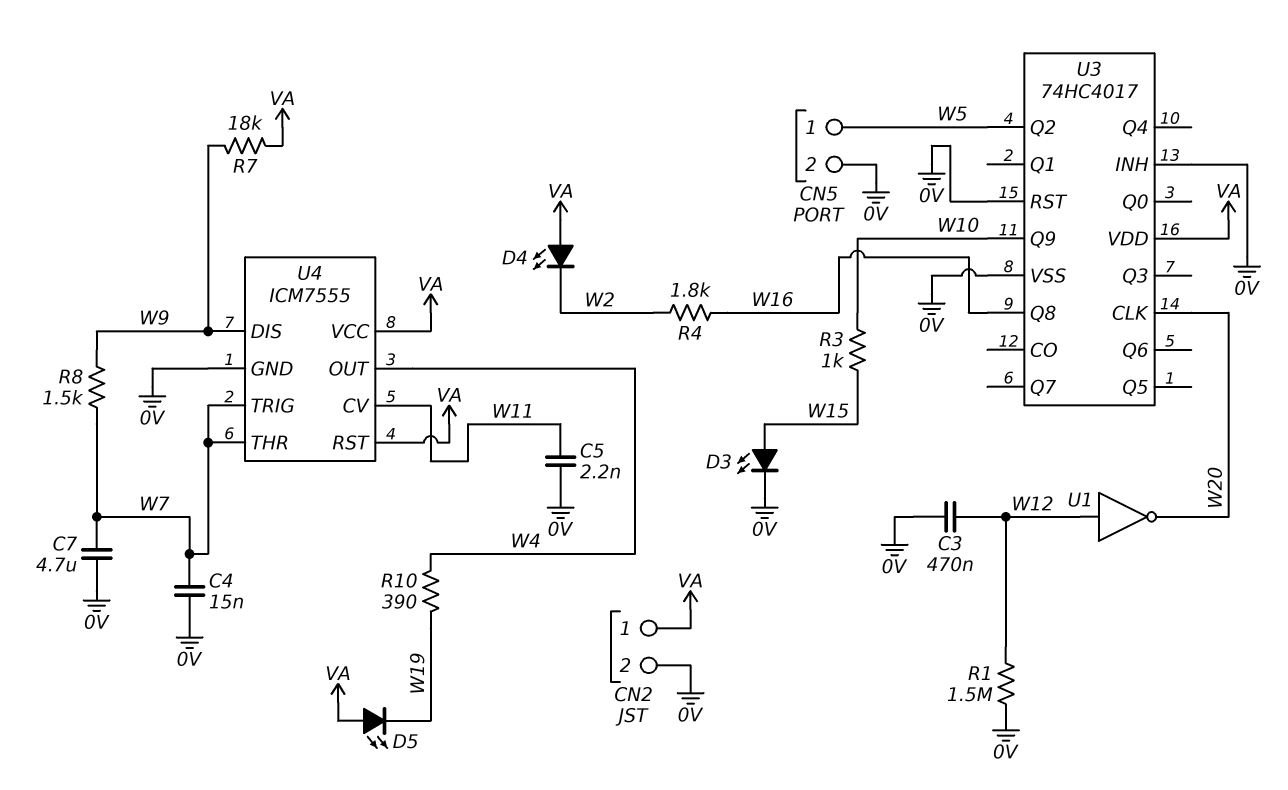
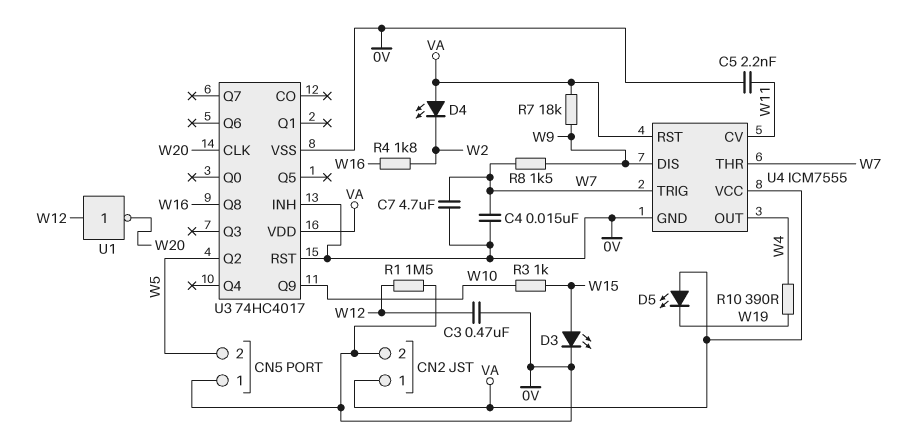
CN5 pin 1: W5 -> 0V
CN5 pin 2: 0V -> W5

